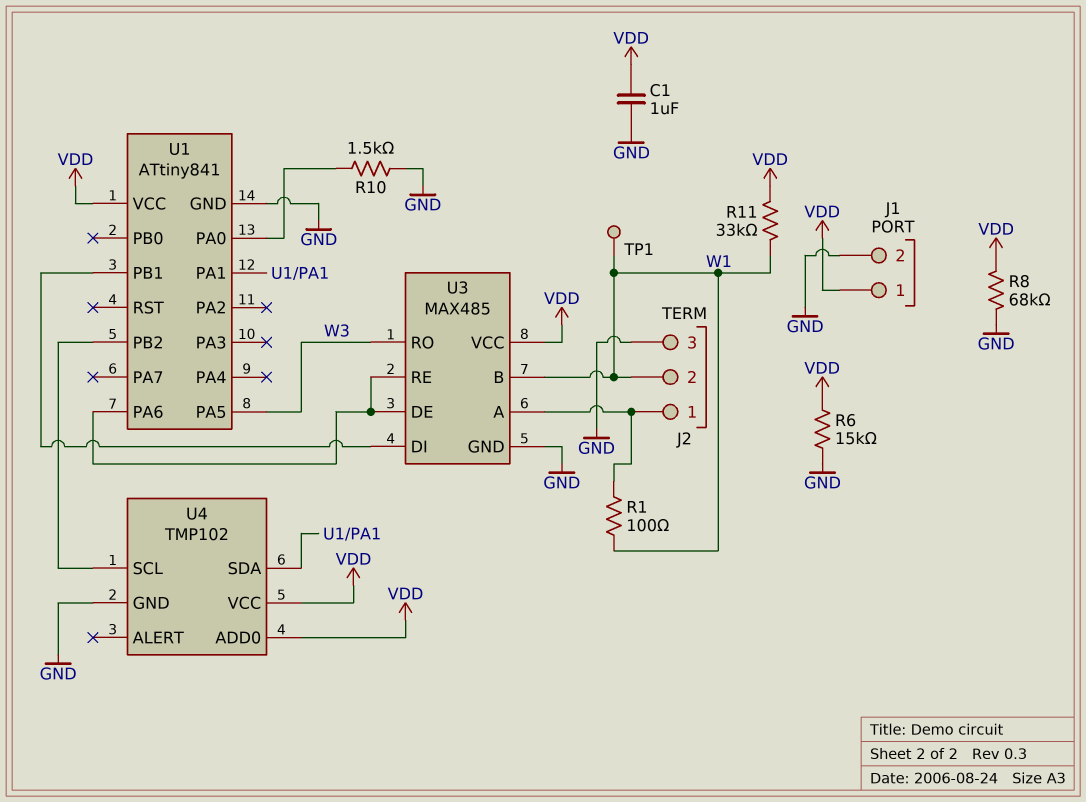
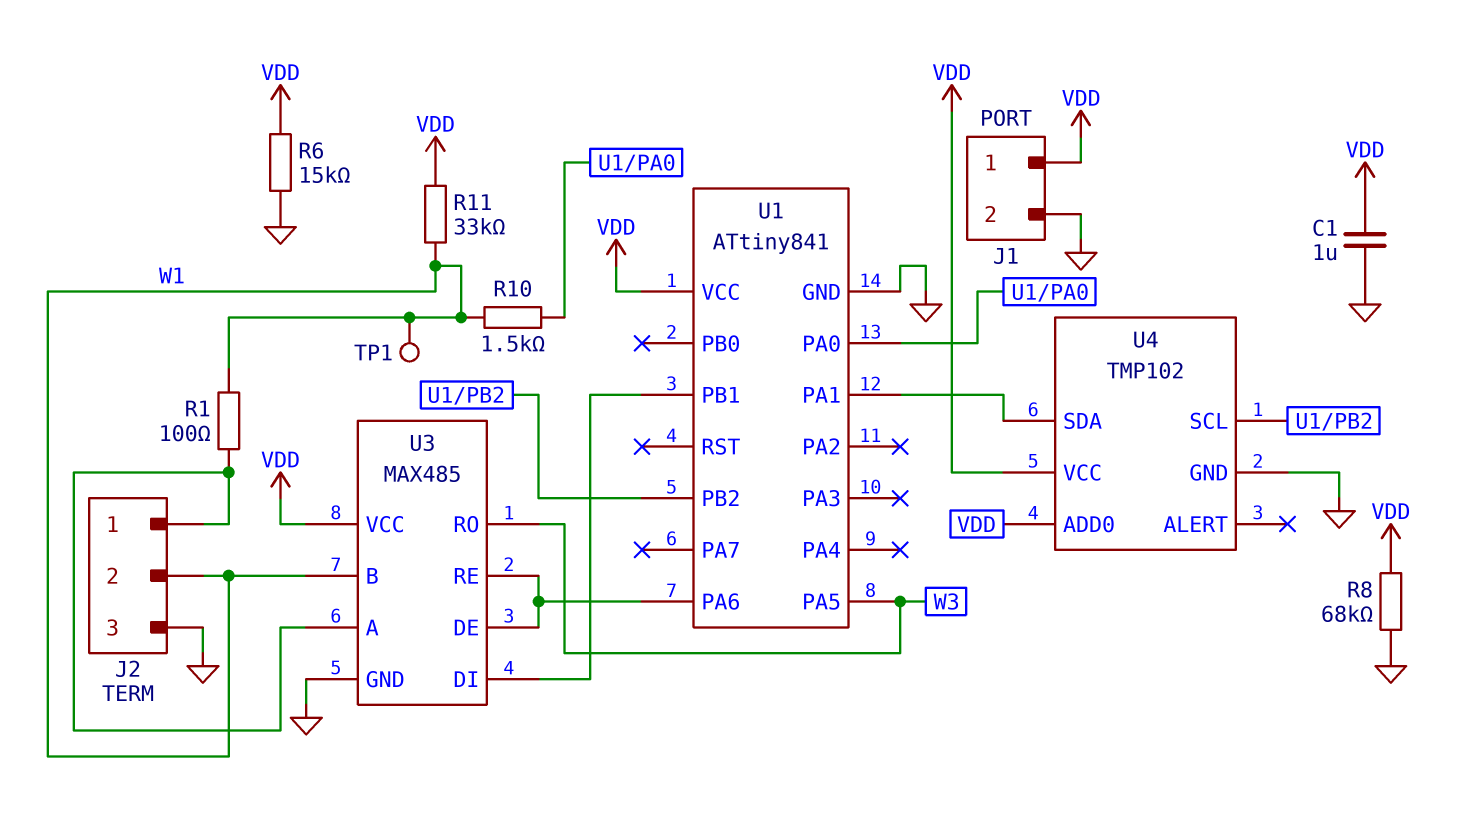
R10: 1.5k (GND, U1/PA0) -> 1.5k (U1/PA0, W1)

